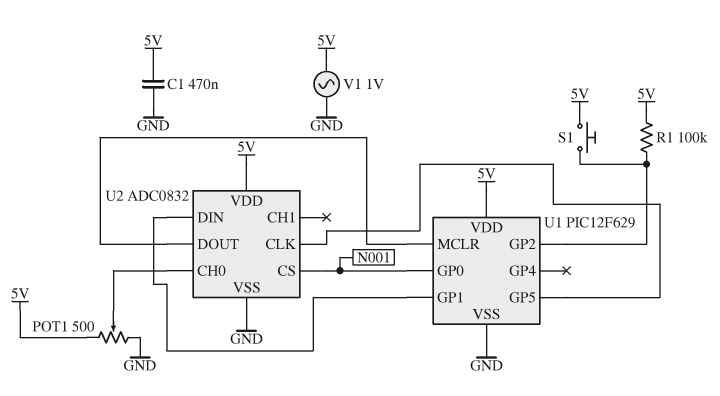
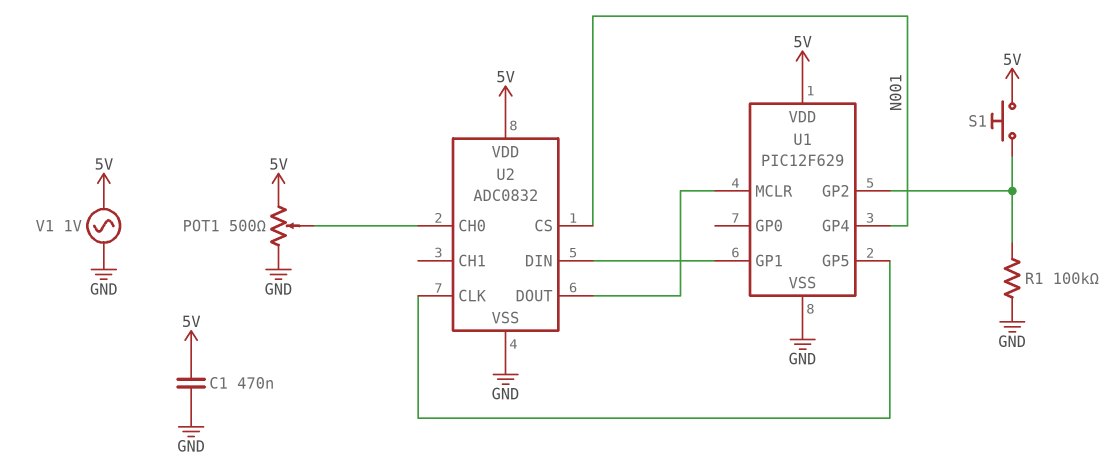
R1: 100k (5V, U1/GP2) -> 100k (GND, U1/GP2)
U1 pin GP0: N001 -> none
U1 pin GP4: none -> N001

